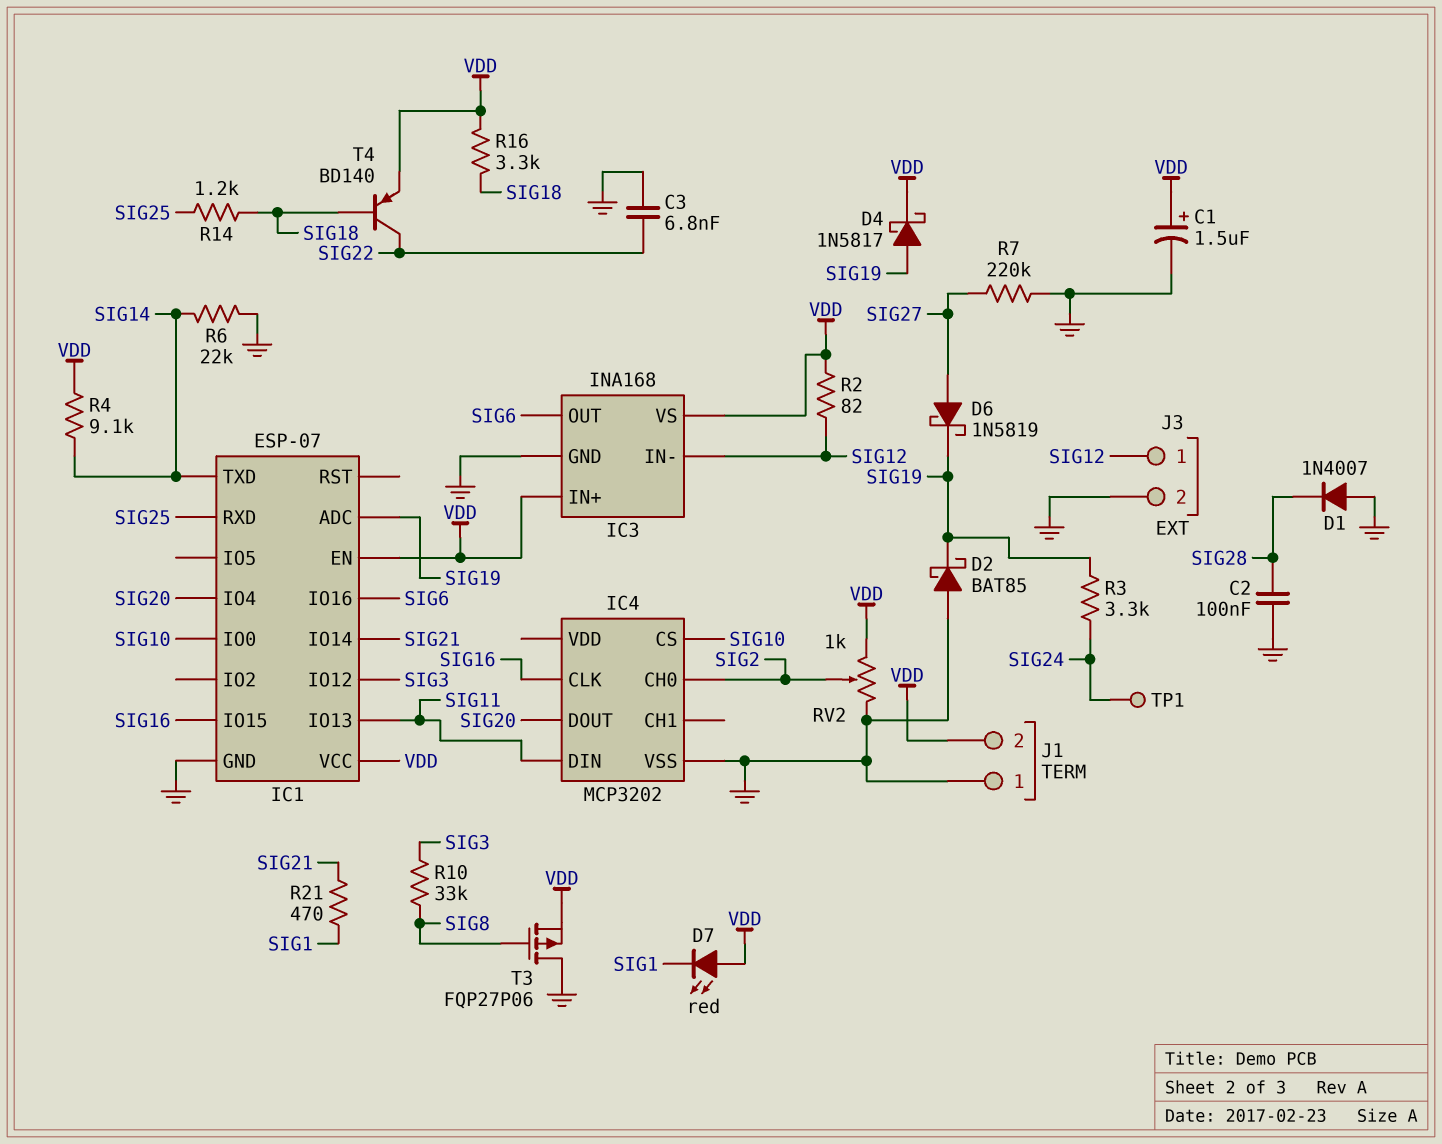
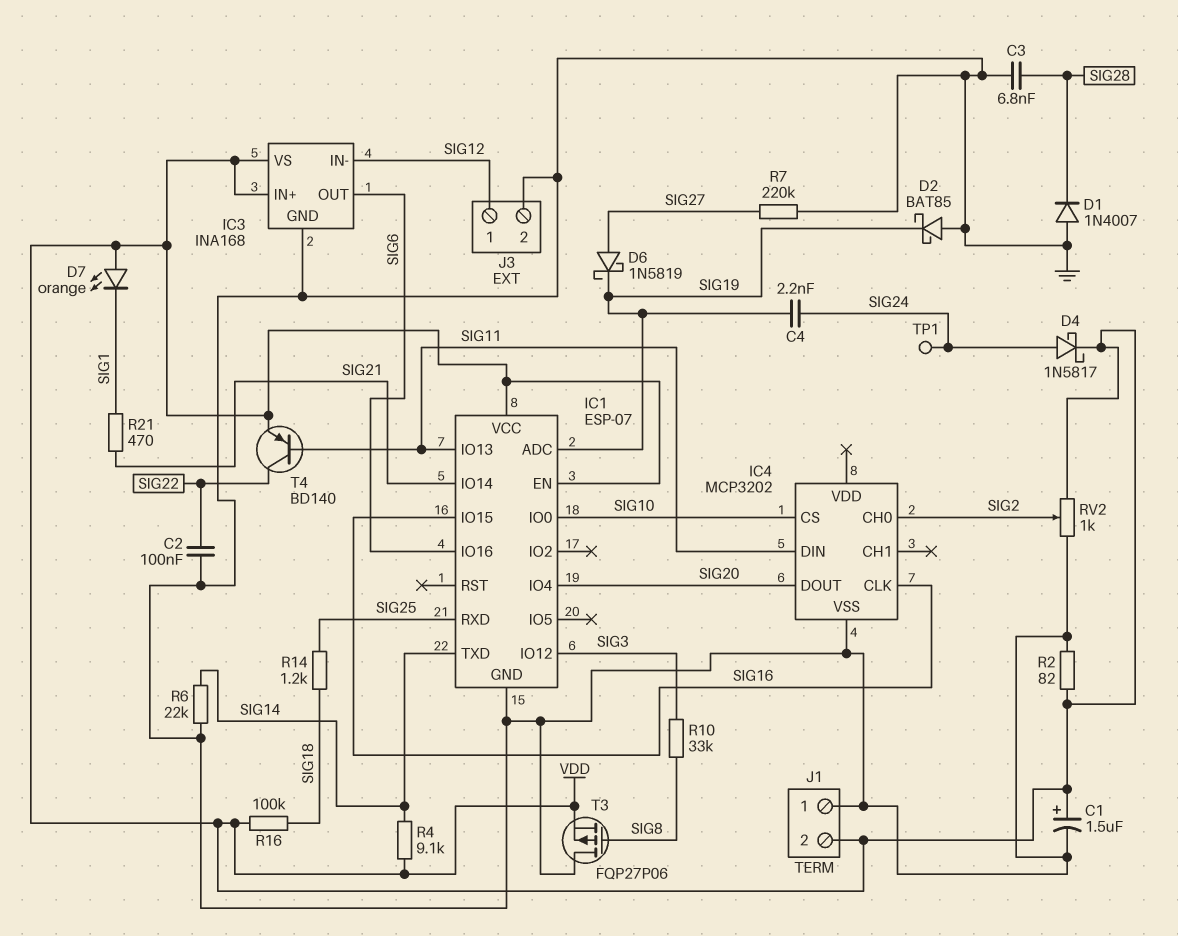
C2: 100nF (GND, SIG28) -> 100nF (GND, SIG22)
C3: 6.8nF (GND, SIG22) -> 6.8nF (GND, SIG28)
C4: none -> 2.2nF (SIG19, SIG24)
D4: schottky 1N5817 (A SIG19, K VDD) -> schottky 1N5817 (A SIG24, K VDD)
D7: LED red (A VDD, K SIG1) -> LED orange (A VDD, K SIG1)
R2: 82 (SIG12, VDD) -> 82 (GND, VDD)
R3: 3.3k (SIG19, SIG24) -> none
R16: 3.3k (SIG18, VDD) -> 100k (SIG18, VDD)
T4: PNP BD140 (B SIG18, C SIG22, E VDD) -> PNP BD140 (B SIG11, C SIG22, E VDD)

